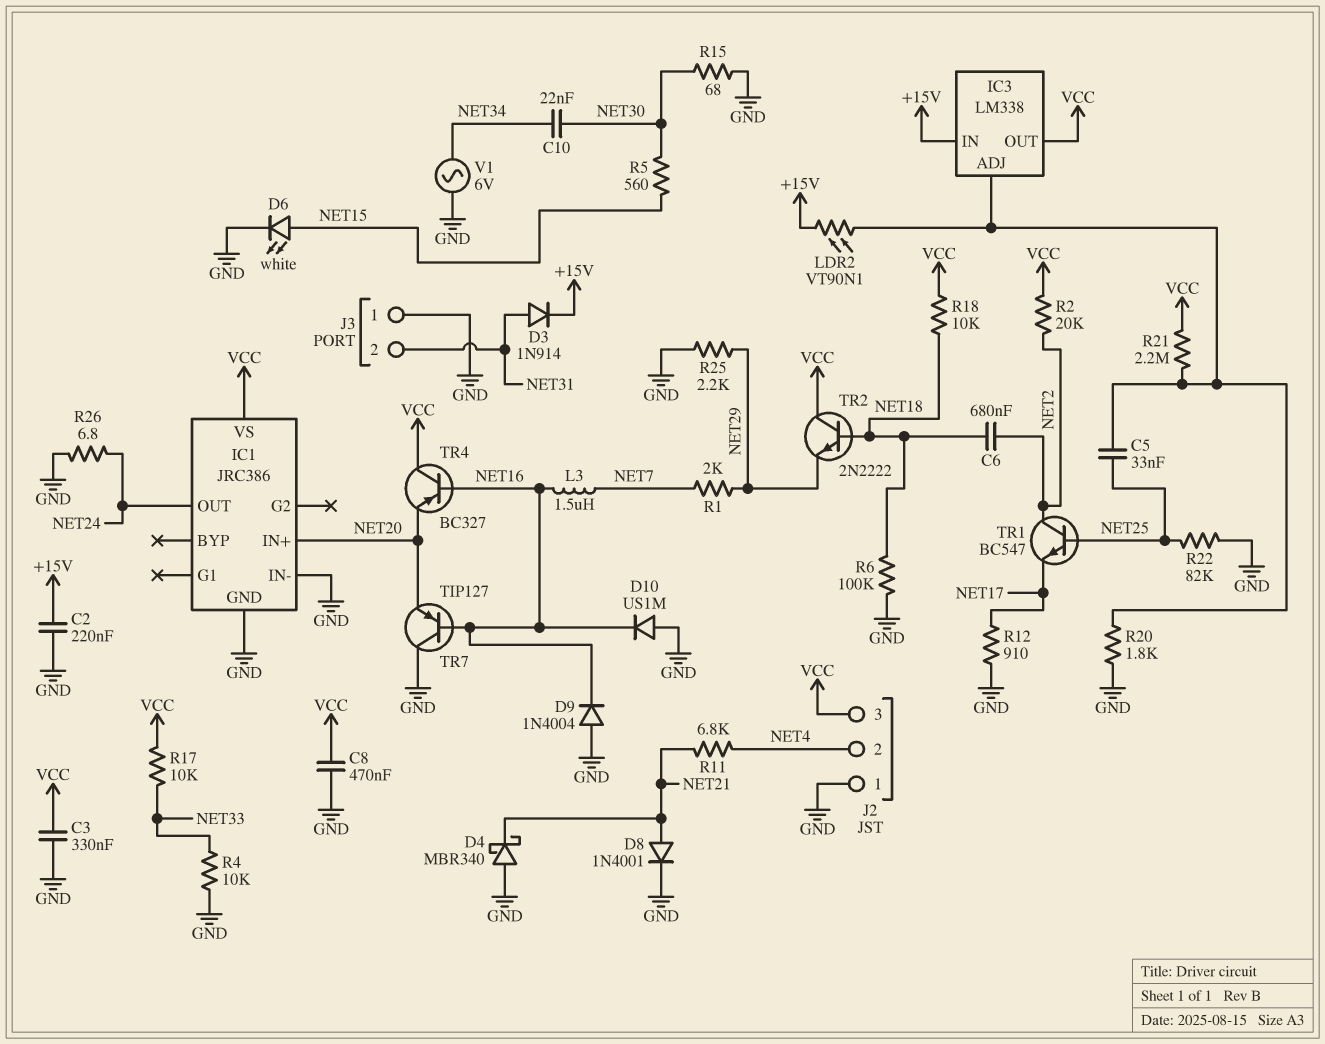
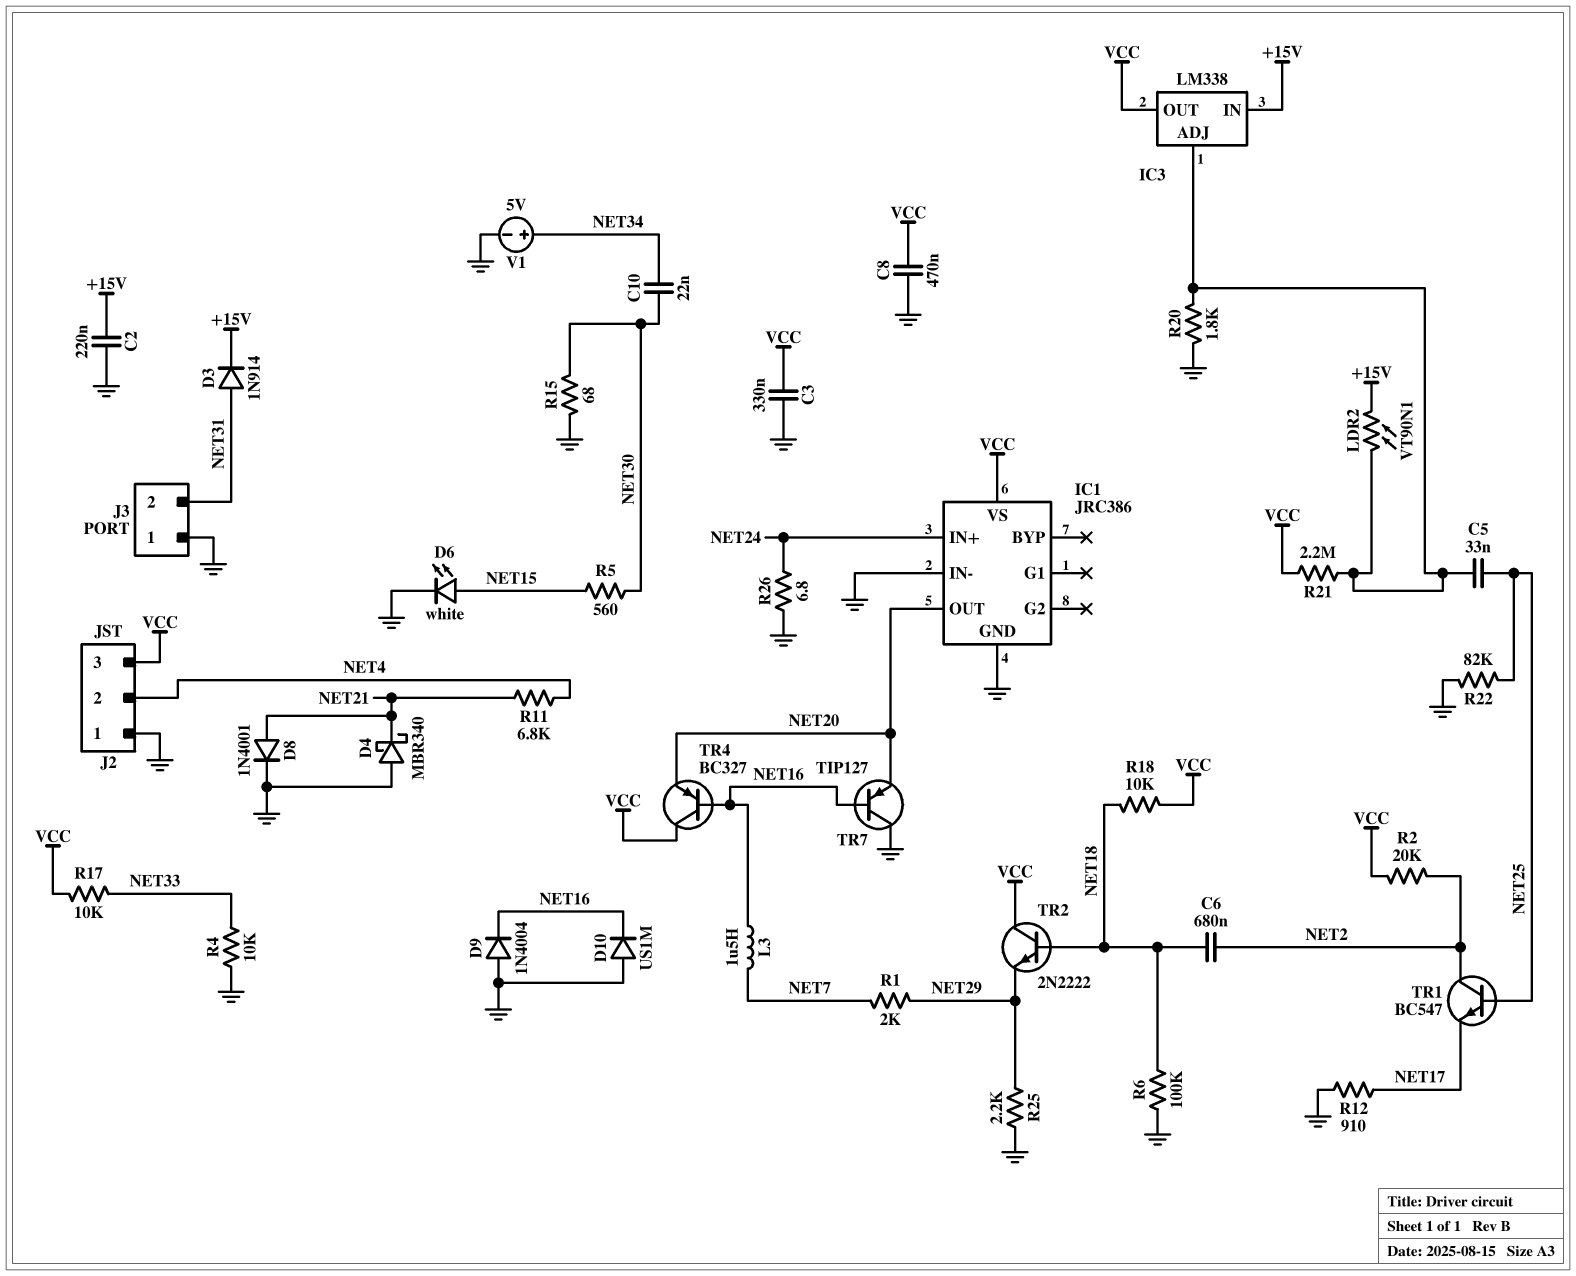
IC1 pin IN+: NET20 -> NET24
IC1 pin OUT: NET24 -> NET20
V1: AC 6V (GND, NET34) -> 5V (plus NET34, minus GND)

